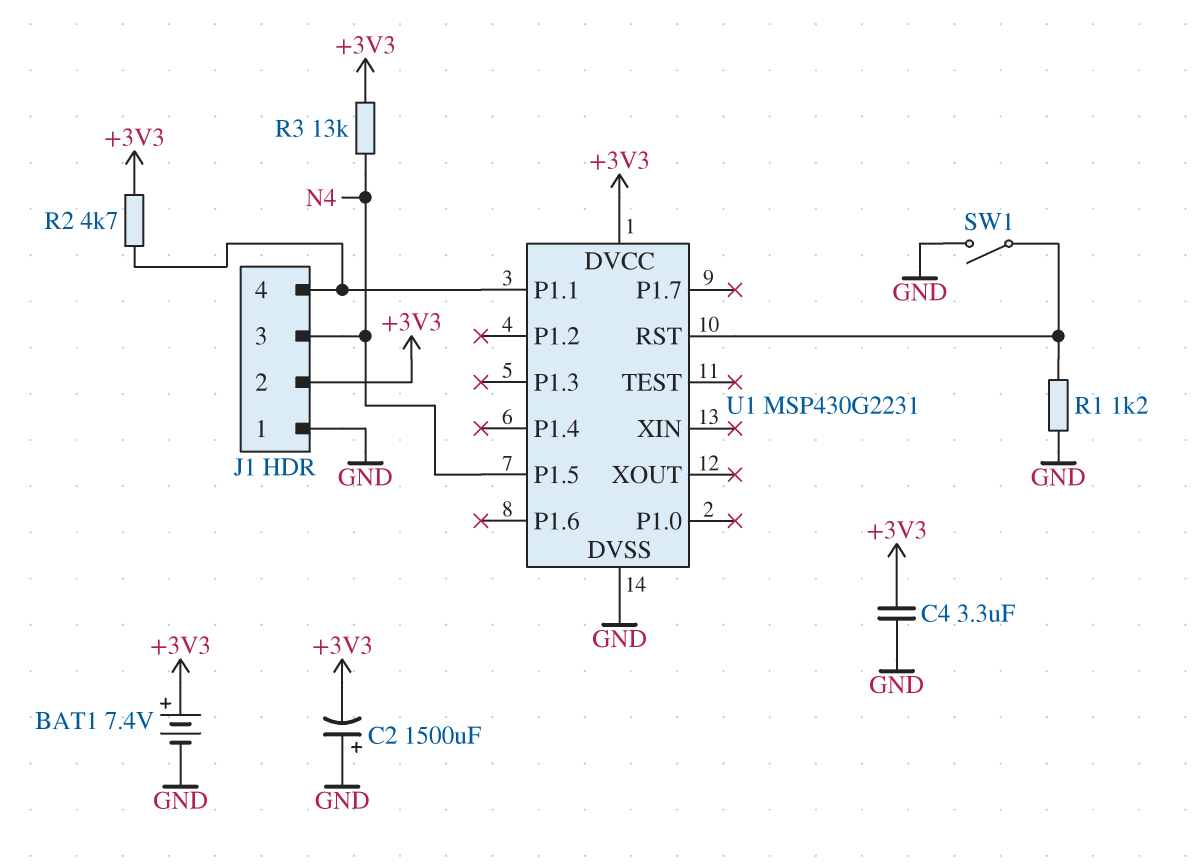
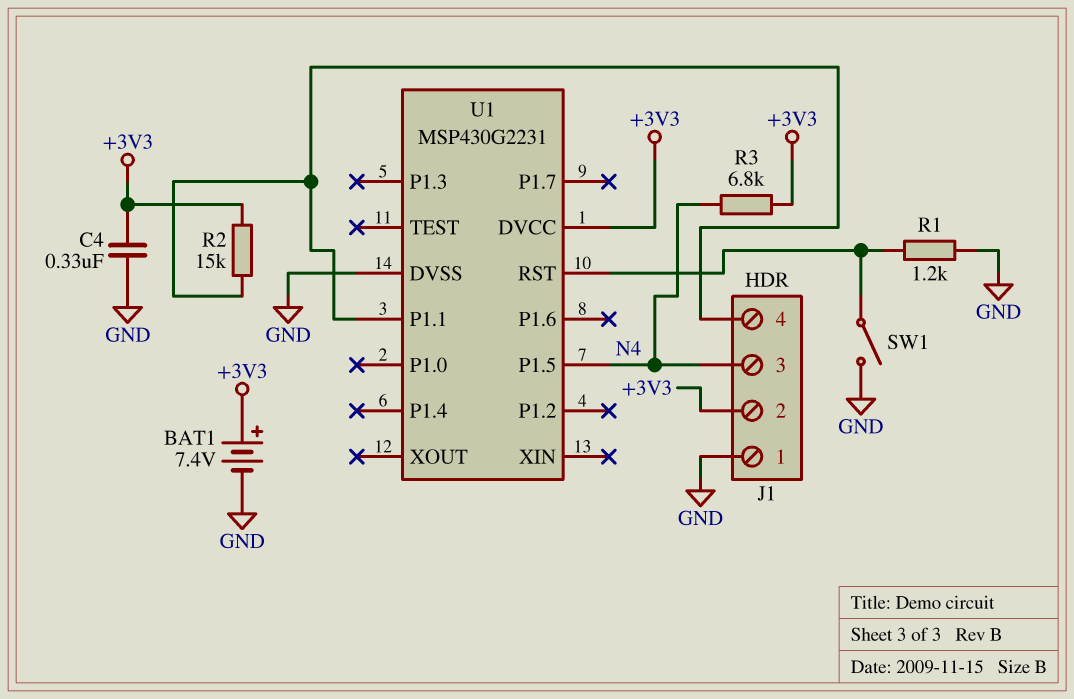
C2: 1500uF (plus GND, minus +3V3) -> none
C4: 3.3uF (+3V3, GND) -> 330nF (+3V3, GND)
R2: 4.7k (+3V3, J1/4) -> 15k (+3V3, J1/4)
R3: 13k (+3V3, N4) -> 6.8k (+3V3, N4)

